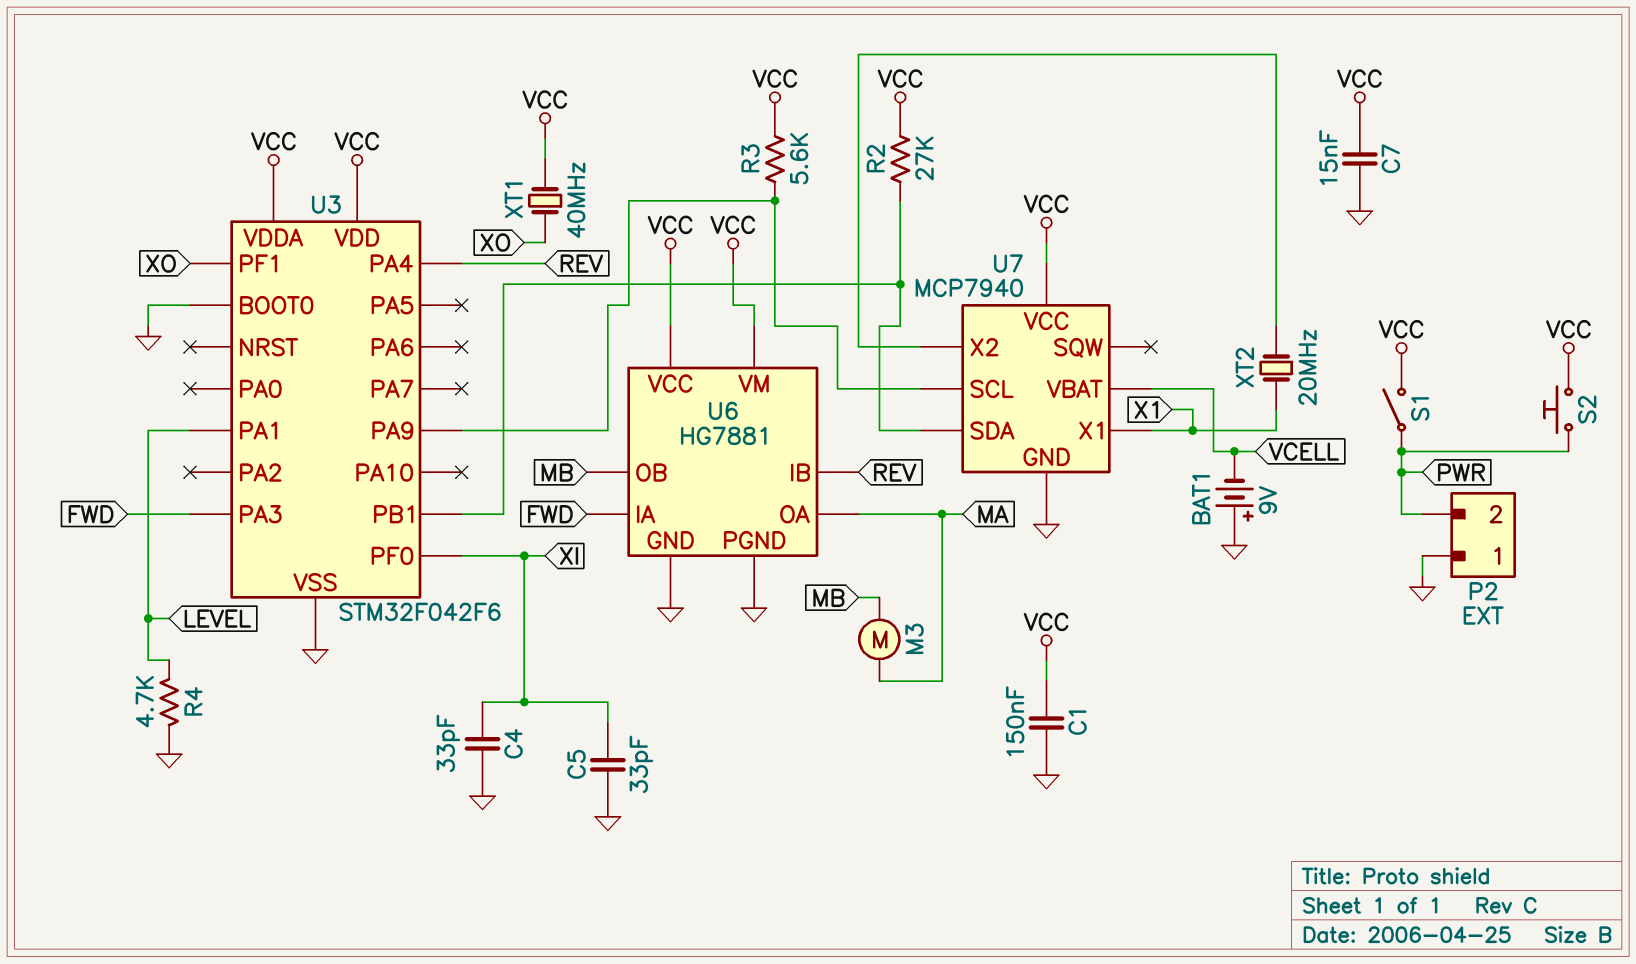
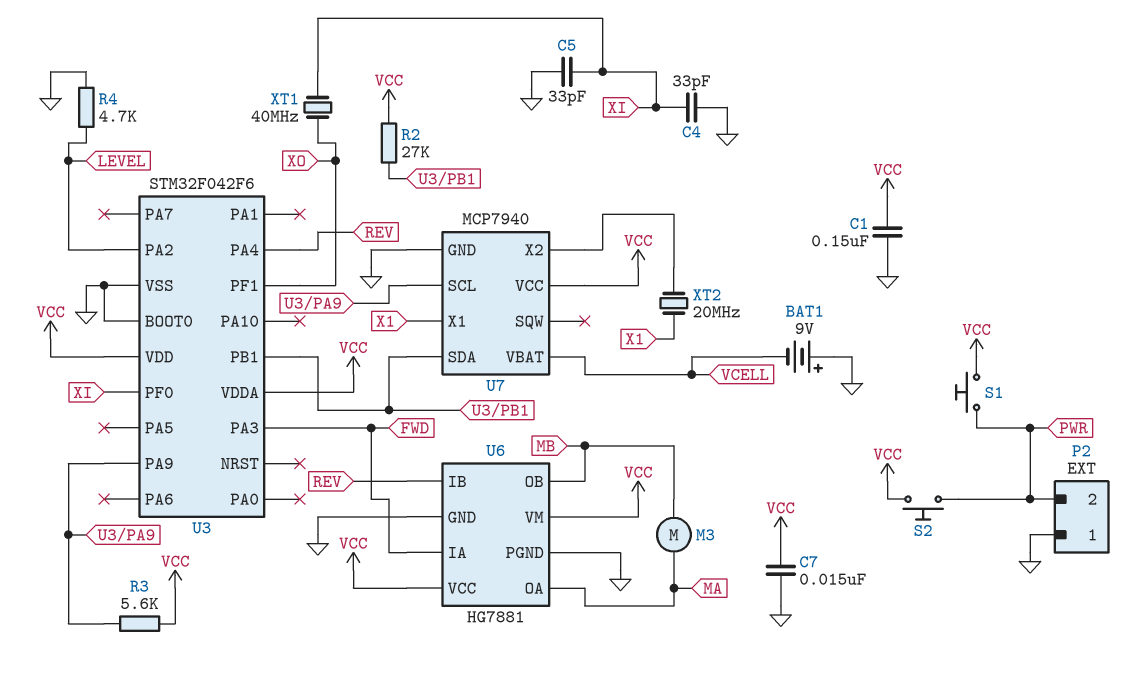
S1: switch (PWR, VCC) -> button (PWR, VCC)
U3 pin PA1: LEVEL -> none
U3 pin PA2: none -> LEVEL
XT1: 40MHz (VCC, XO) -> 40MHz (XI, XO)

